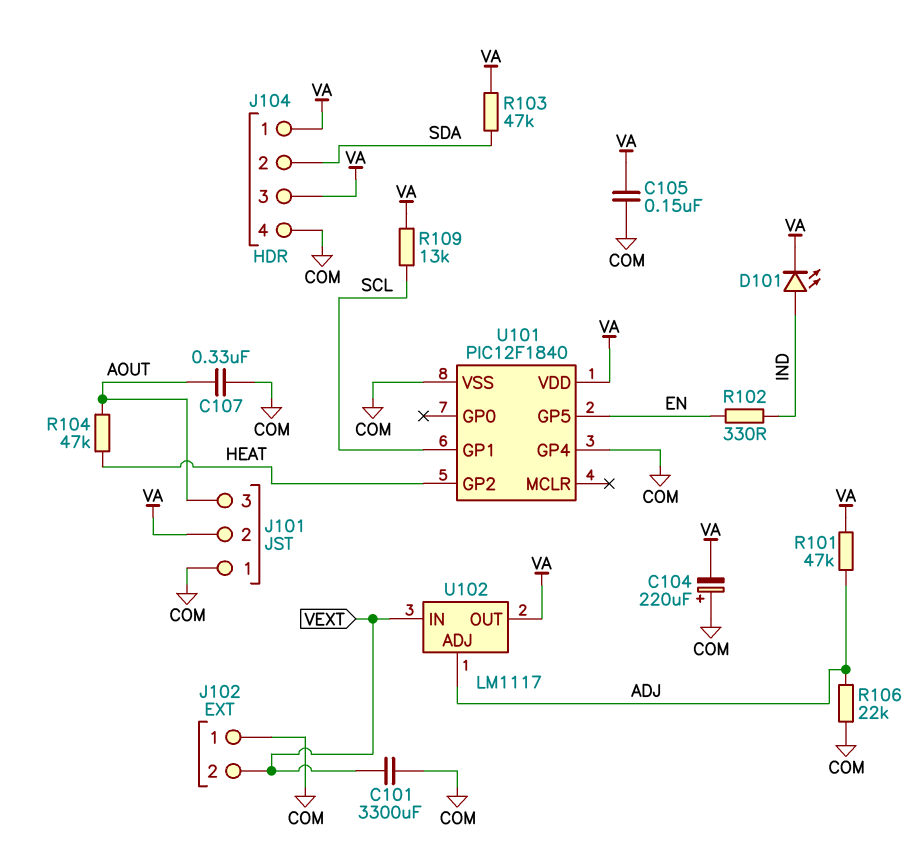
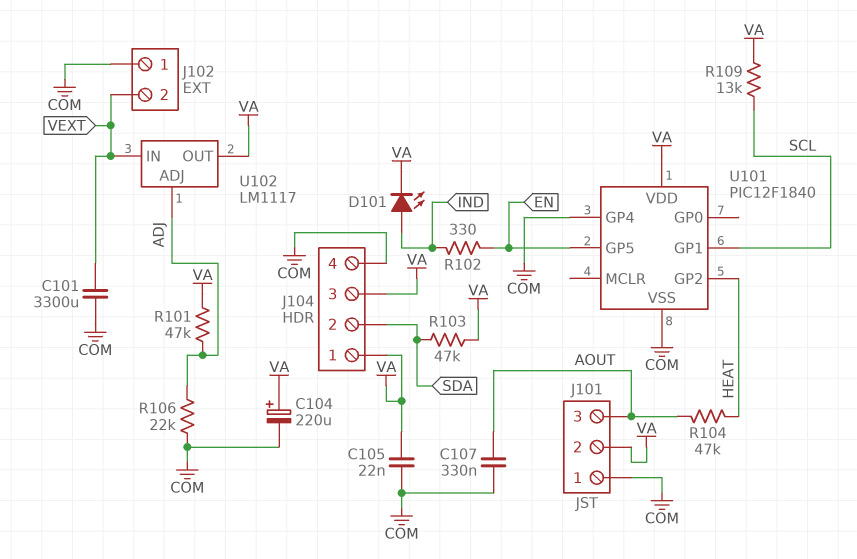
C104: 220uF (plus COM, minus VA) -> 220uF (plus VA, minus COM)
C105: 150nF (COM, VA) -> 22nF (COM, VA)

